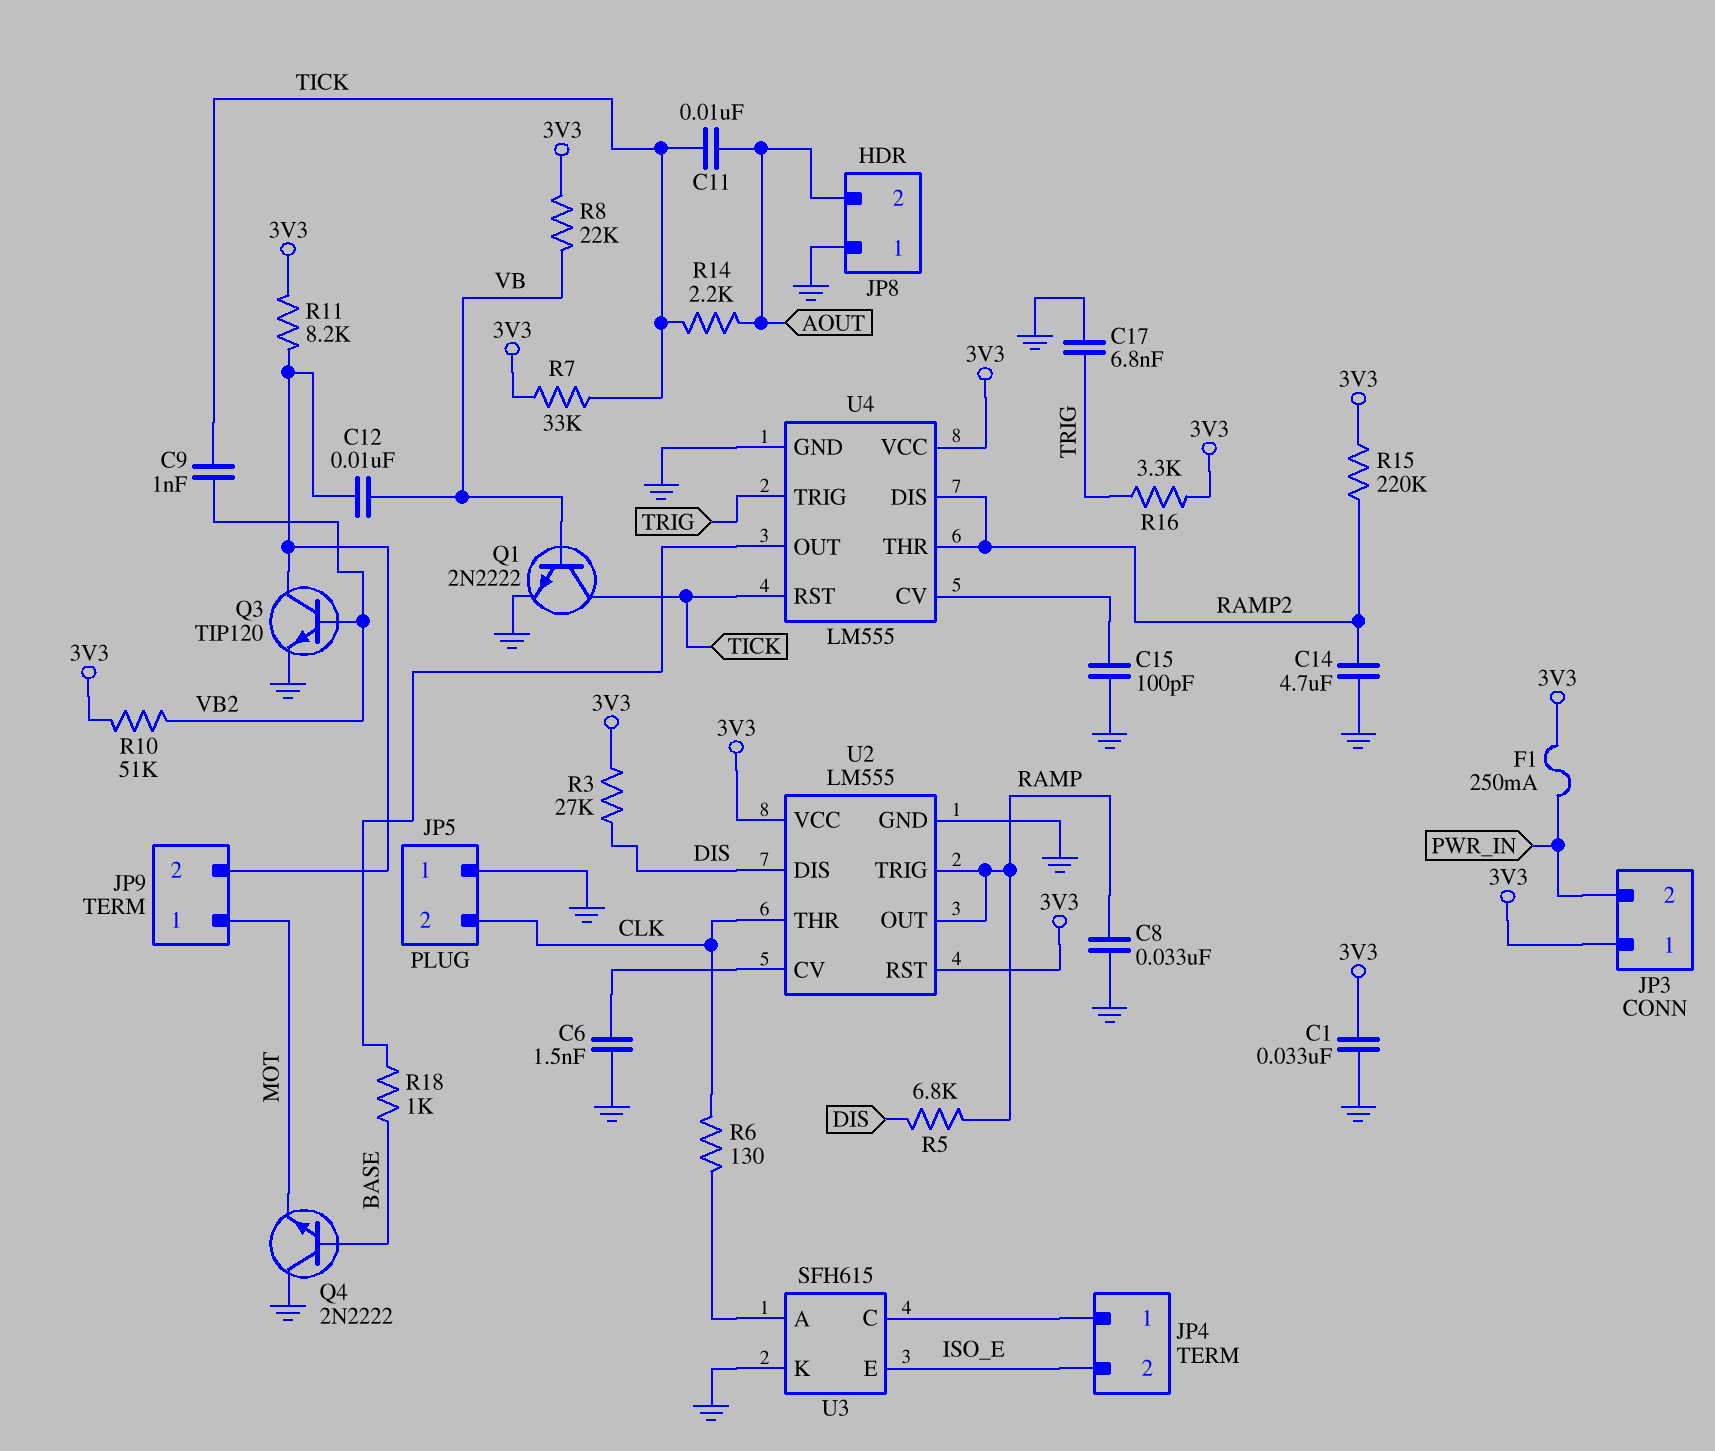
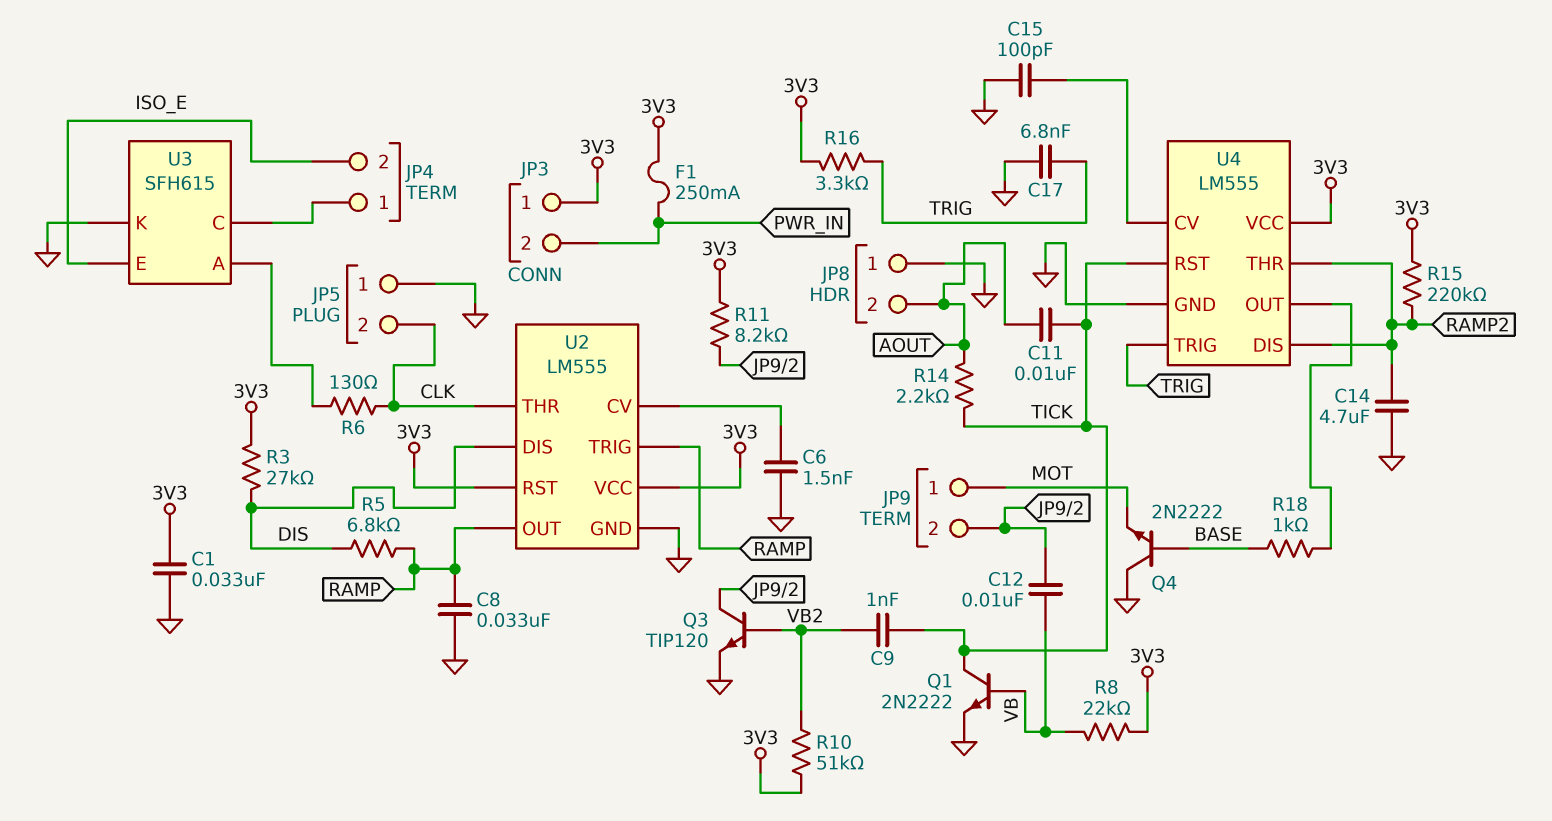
R7: 33k (3V3, TICK) -> none

